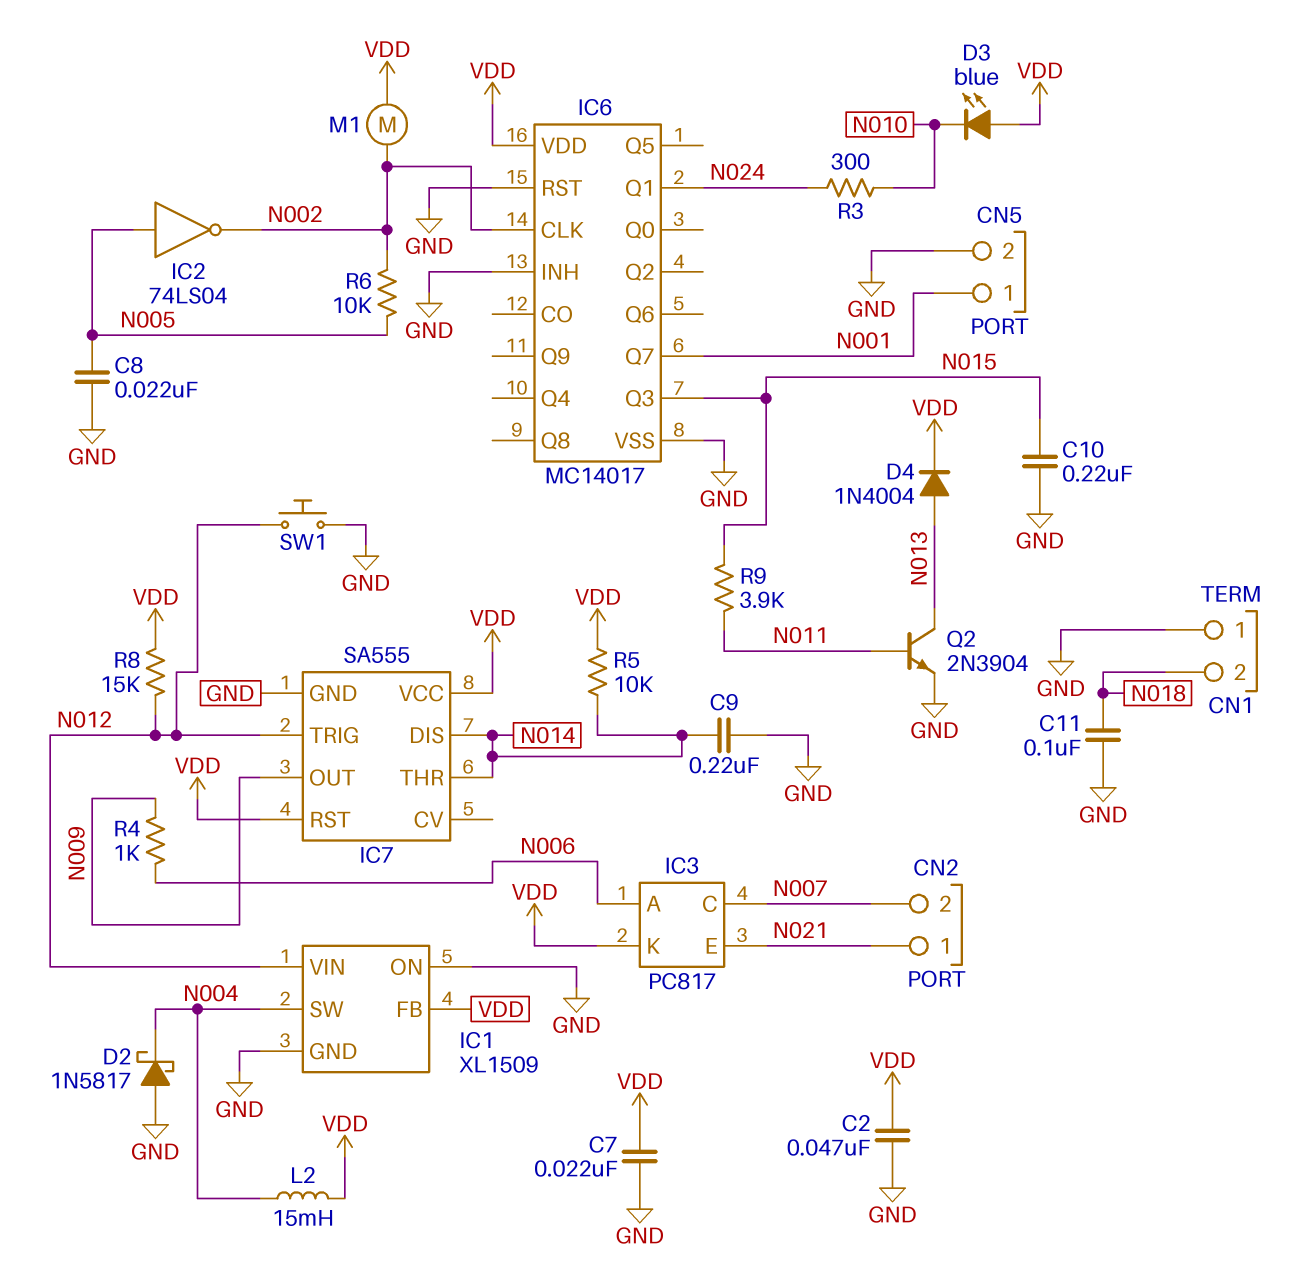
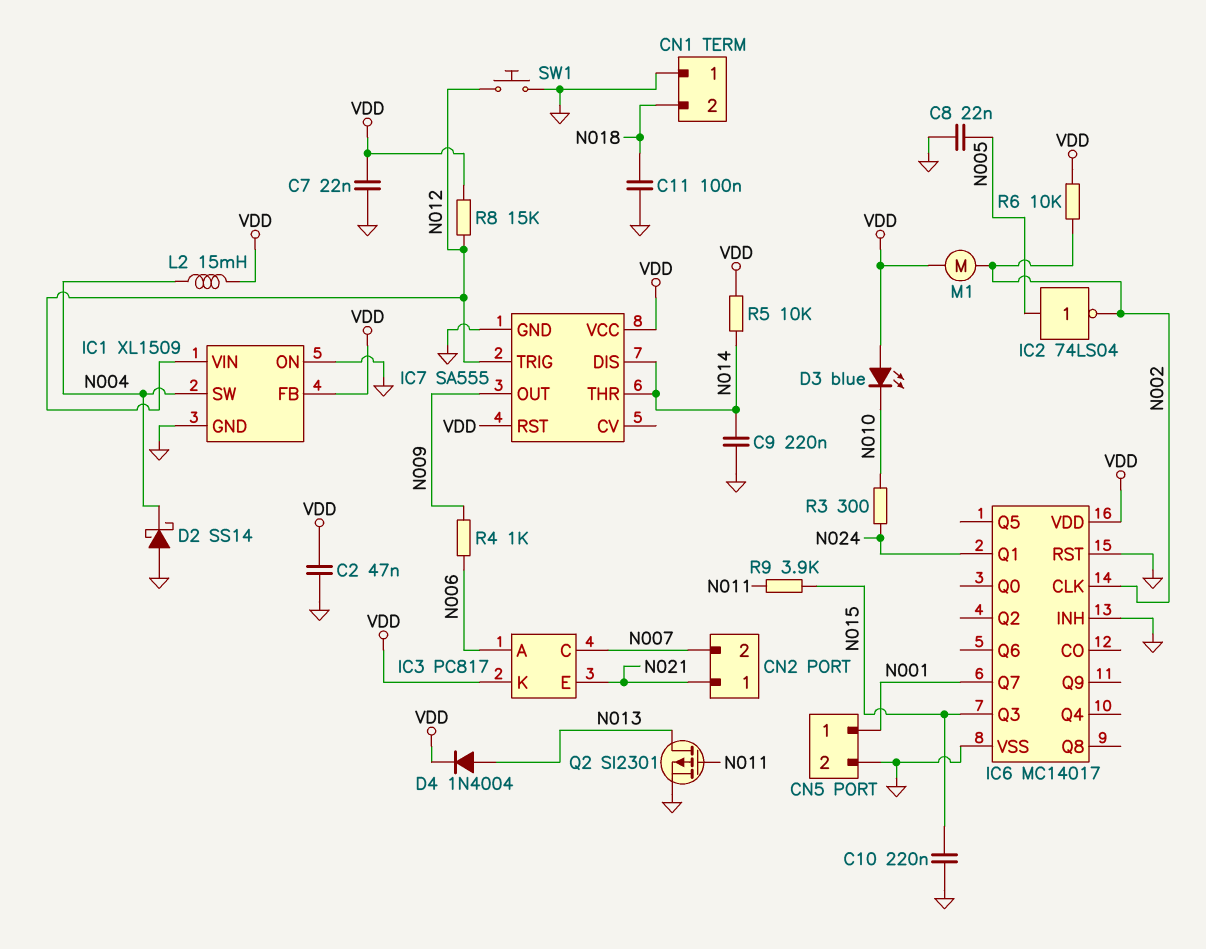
D2: schottky 1N5817 (A GND, K N004) -> schottky SS14 (A GND, K N004)
Q2: NPN 2N3904 (B N011, C N013, E GND) -> PMOS SI2301 (G N011, D N013, S GND)
R6: 10k (N002, N005) -> 10k (N002, VDD)

